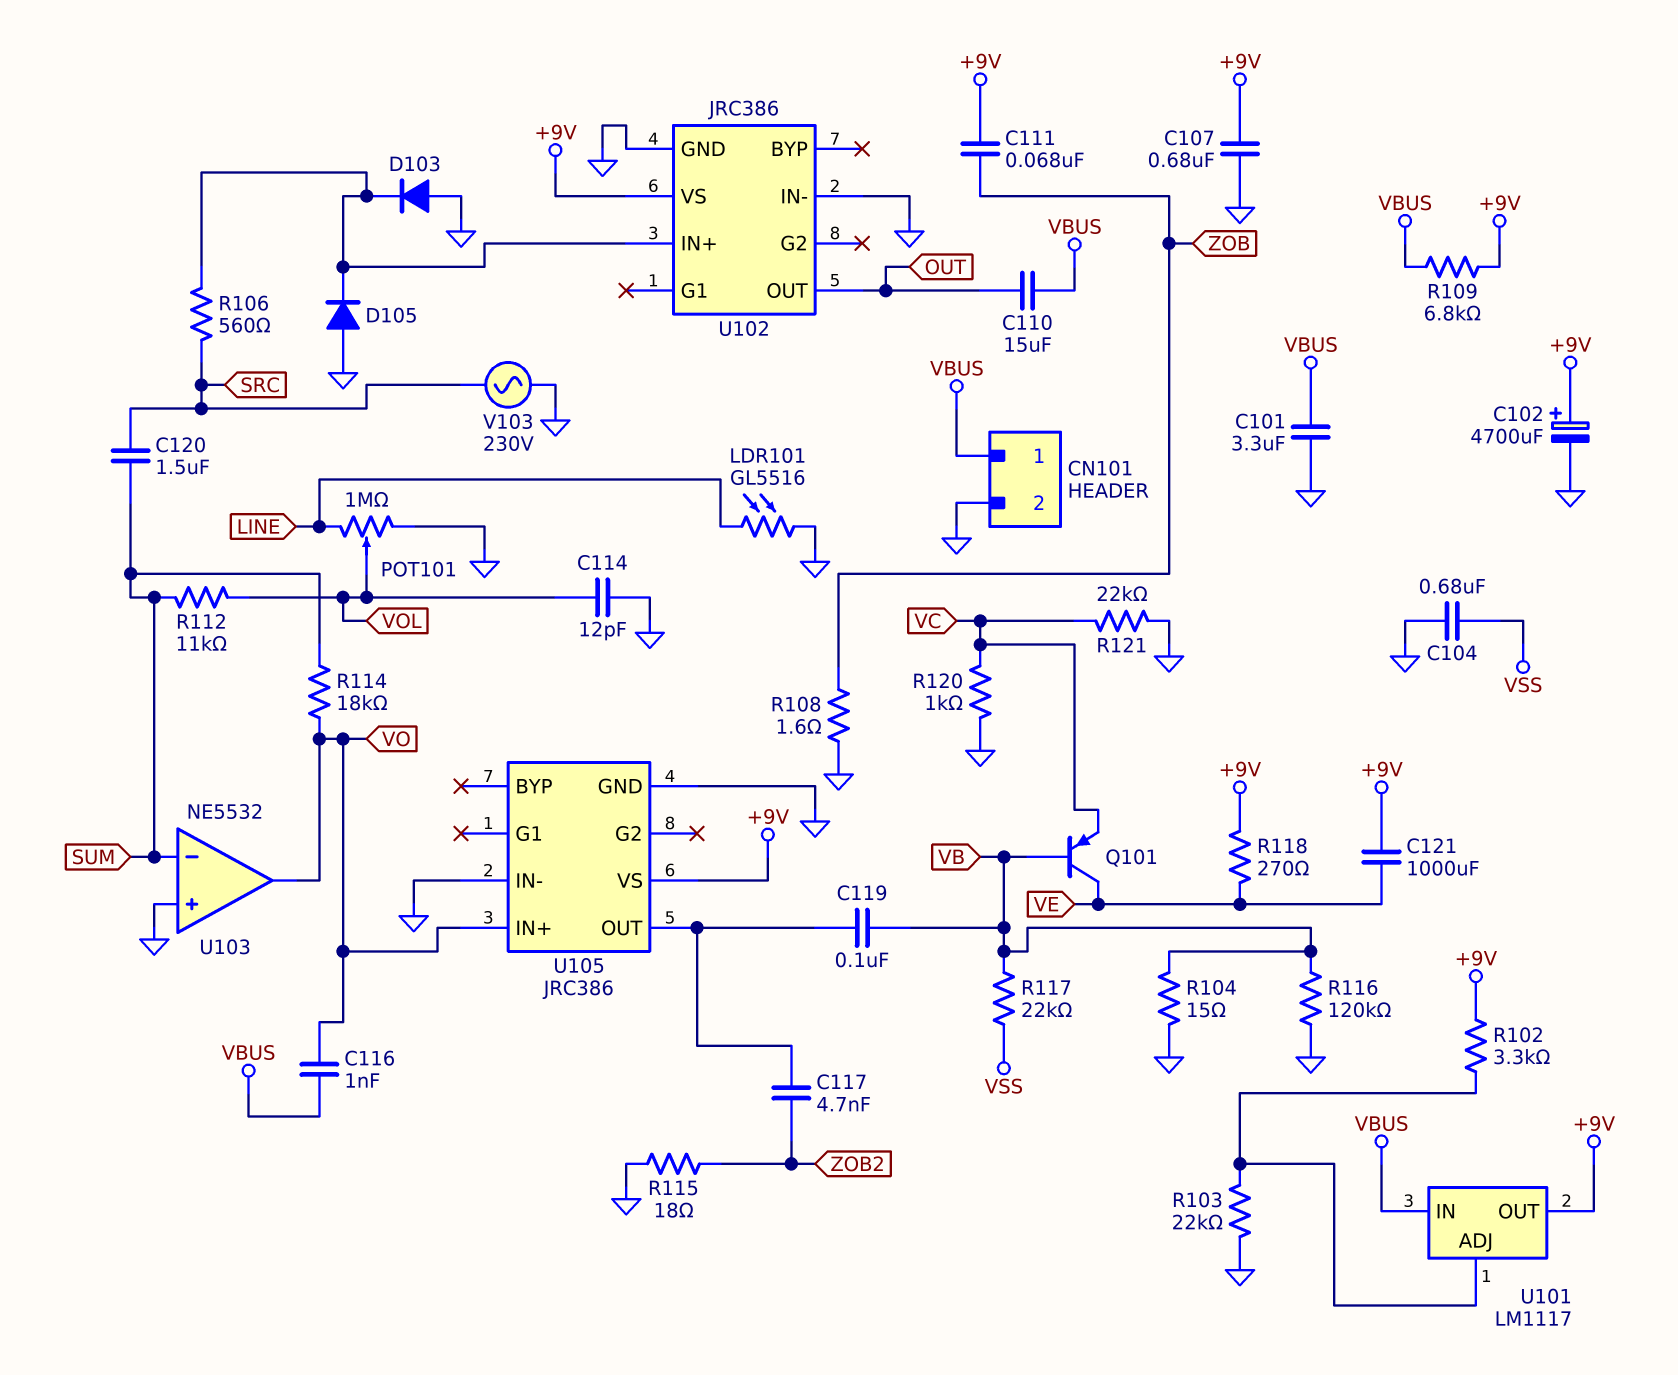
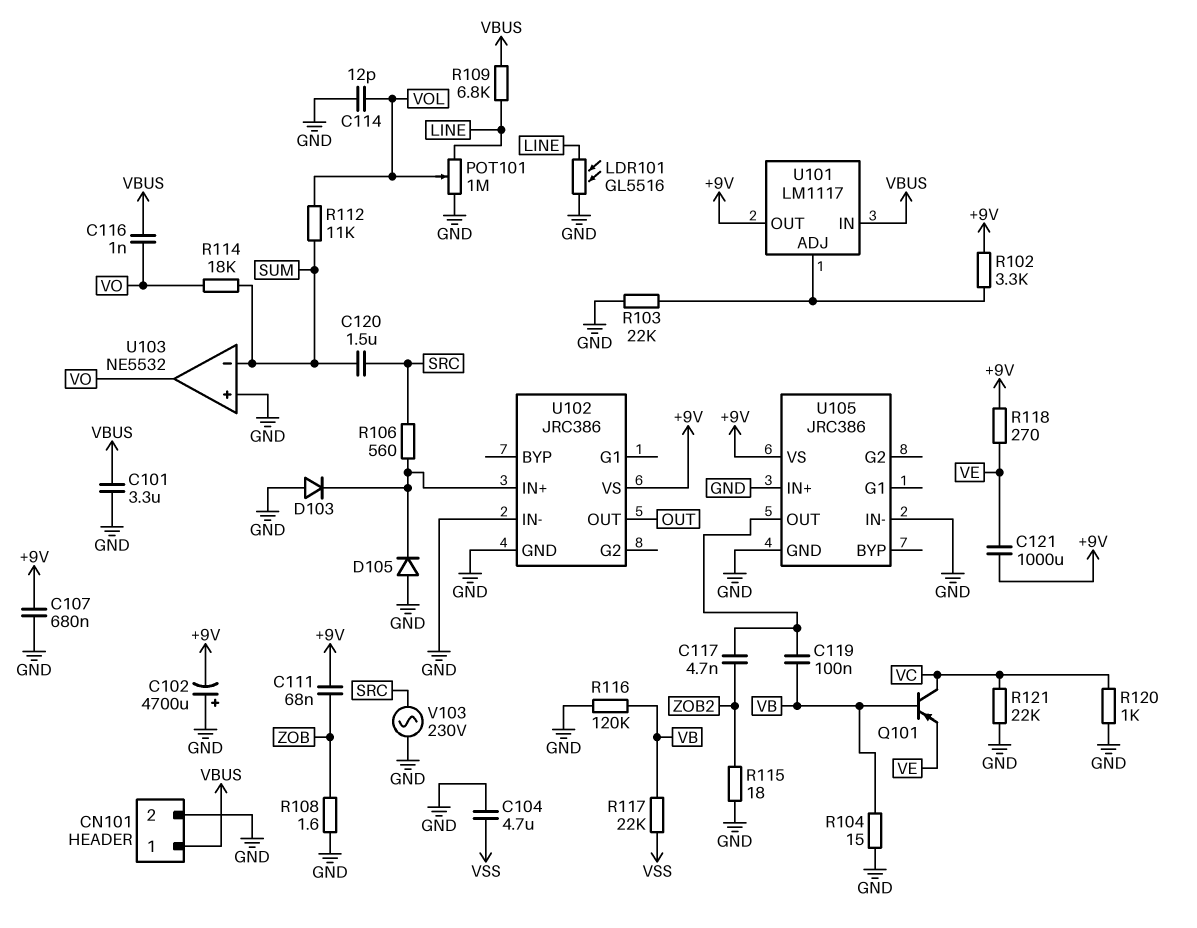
C102: 4700uF (plus +9V, minus GND) -> 4700uF (plus GND, minus +9V)
C104: 680nF (GND, VSS) -> 4.7uF (GND, VSS)
C110: 15uF (OUT, VBUS) -> none
Q101: PNP (B VB, C VE, E VC) -> PNP (B VB, C VC, E VE)
R109: 6.8k (+9V, VBUS) -> 6.8k (LINE, VBUS)
U105 pin IN+: VO -> GND

